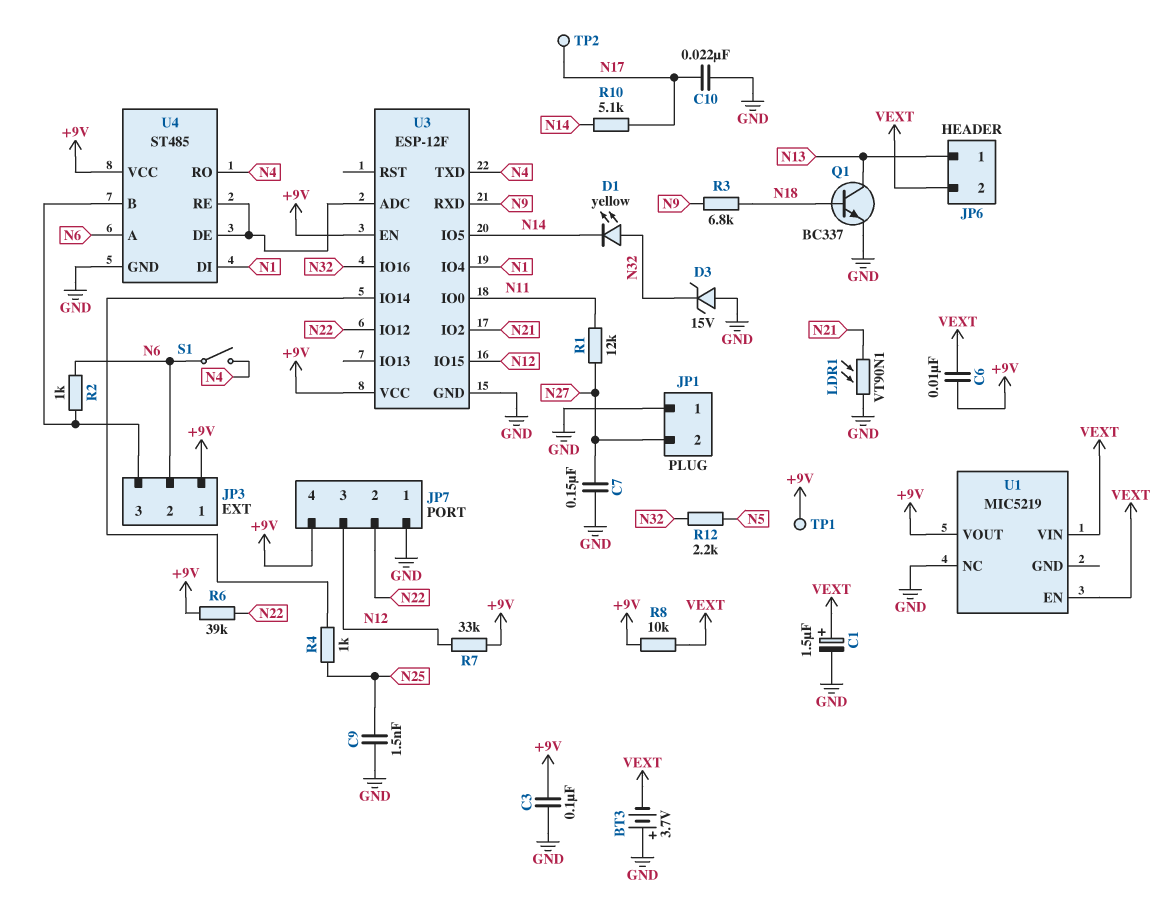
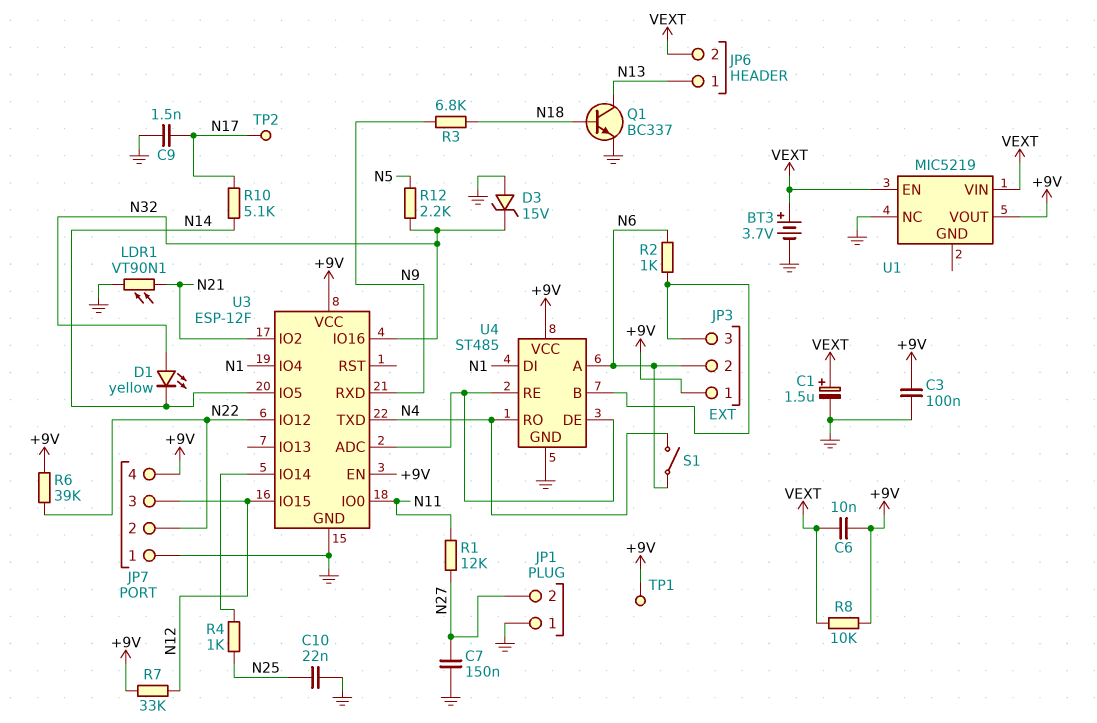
BT3: 3.7V (plus GND, minus VEXT) -> 3.7V (plus VEXT, minus GND)
C9: 1.5nF (GND, N25) -> 1.5nF (GND, N17)
C10: 22nF (GND, N17) -> 22nF (GND, N25)

